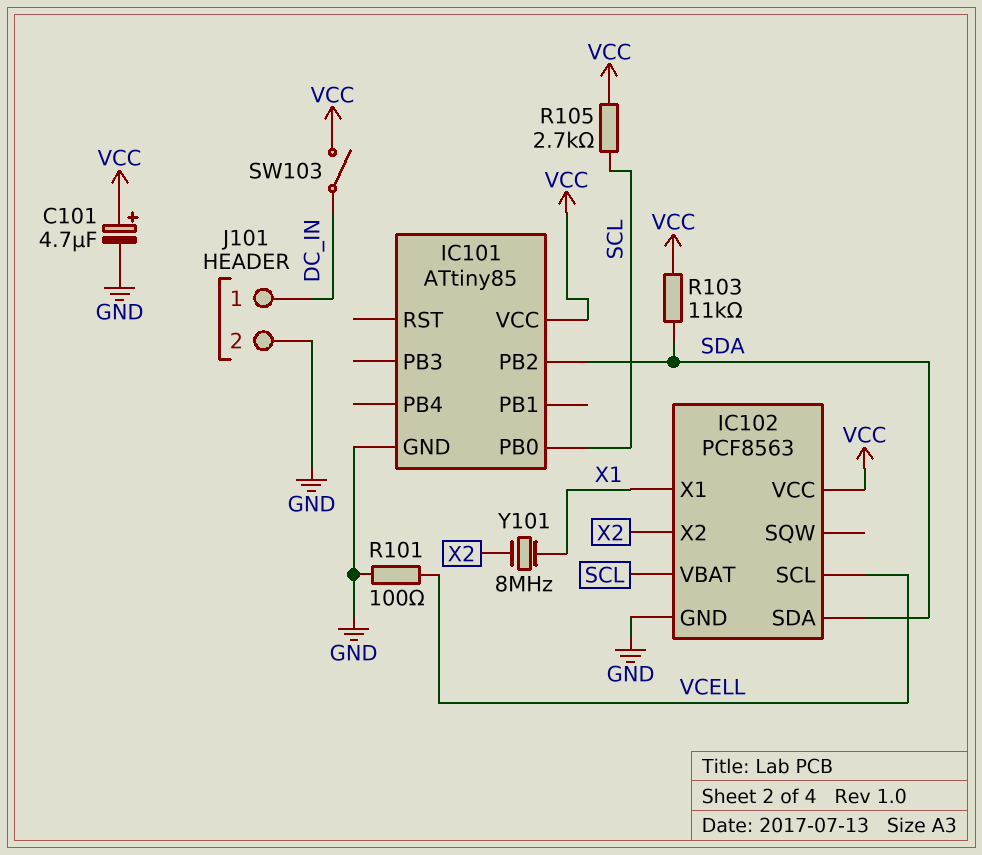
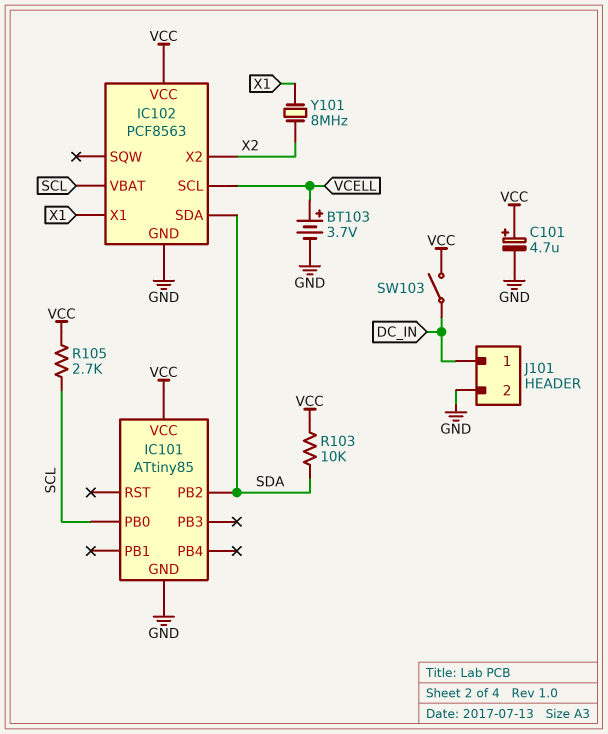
BT103: none -> 3.7V (plus VCELL, minus GND)
R101: 100 (GND, VCELL) -> none
R103: 11k (SDA, VCC) -> 10k (SDA, VCC)

